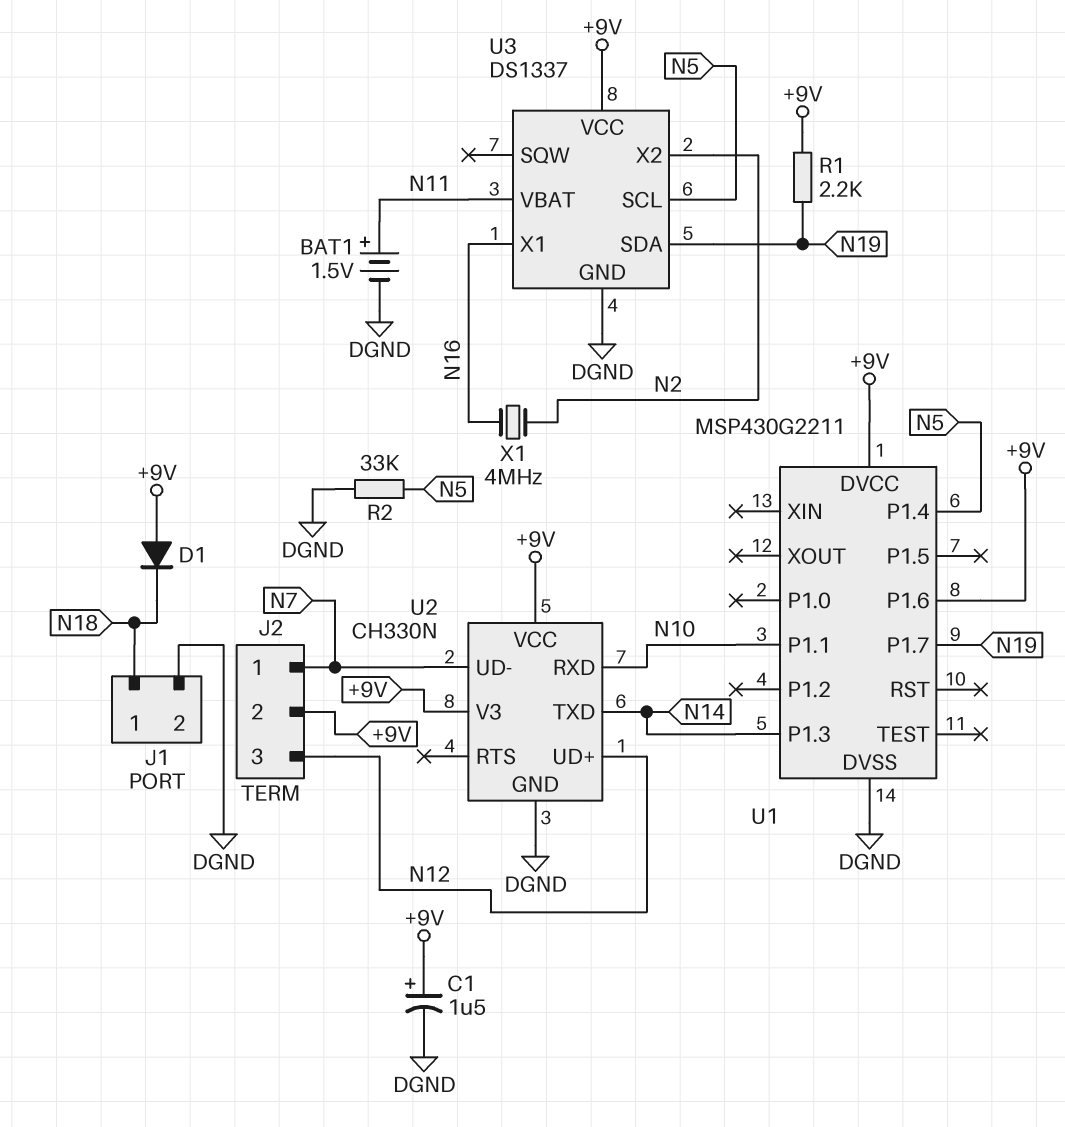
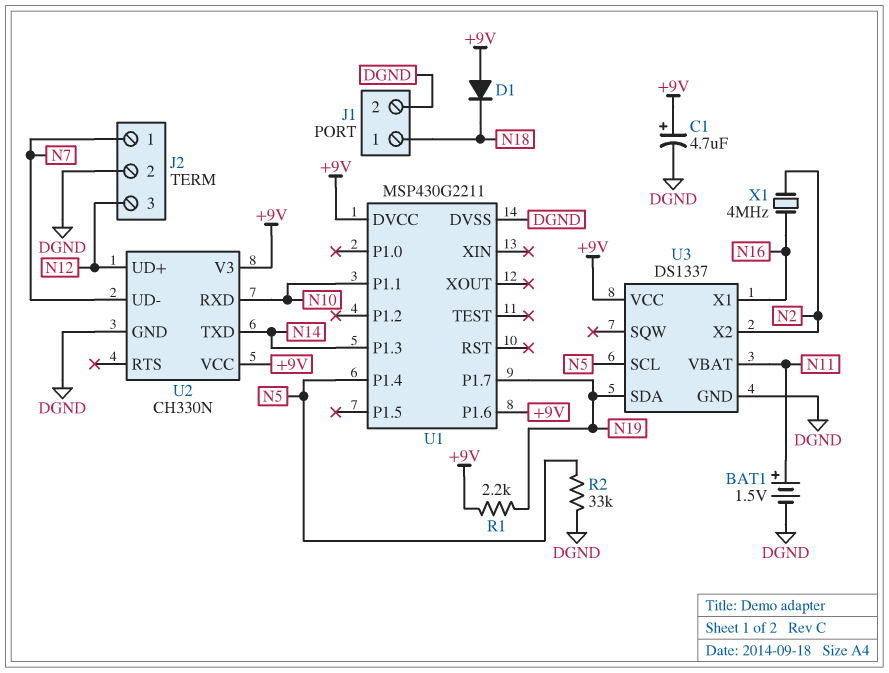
C1: 1.5uF (plus +9V, minus DGND) -> 4.7uF (plus +9V, minus DGND)
J2 pin 2: +9V -> DGND

